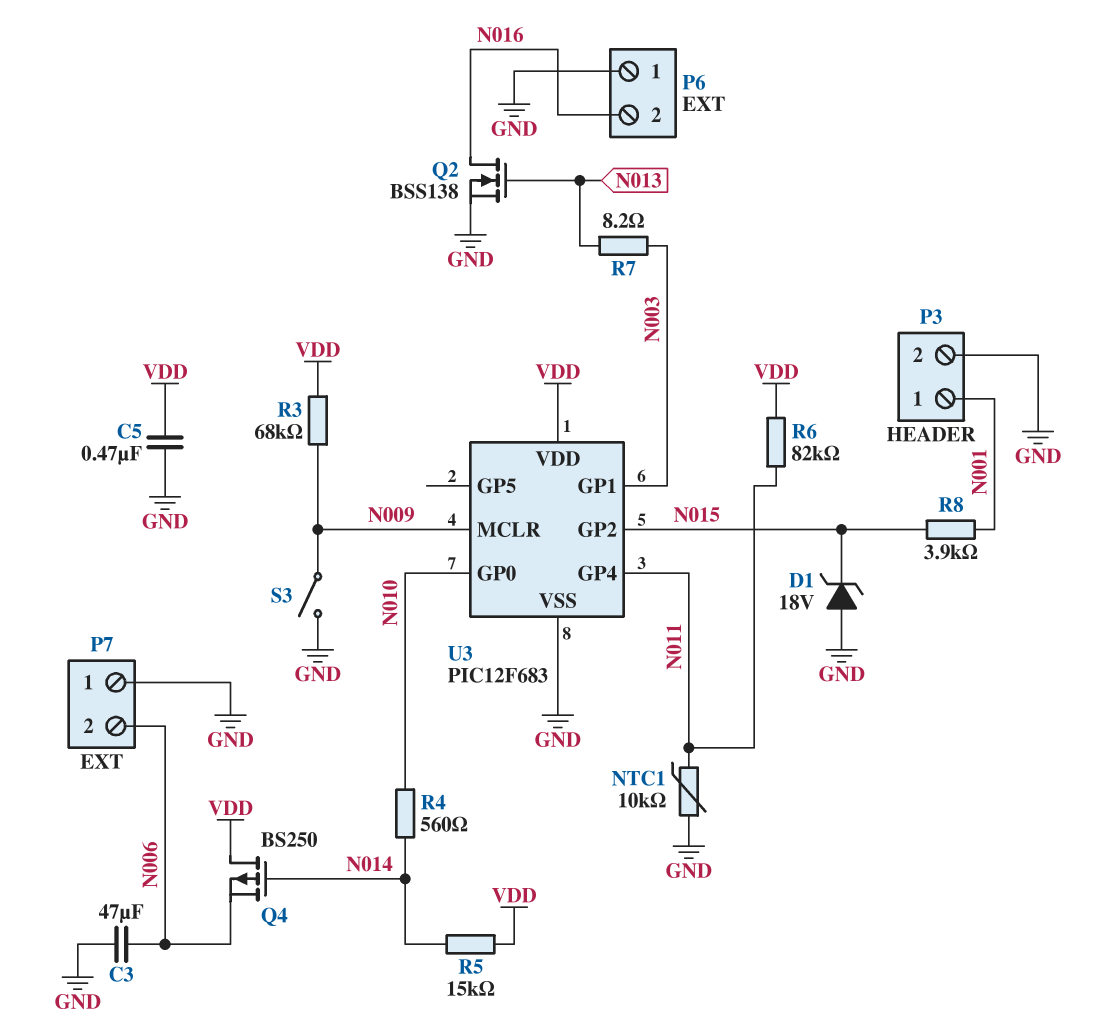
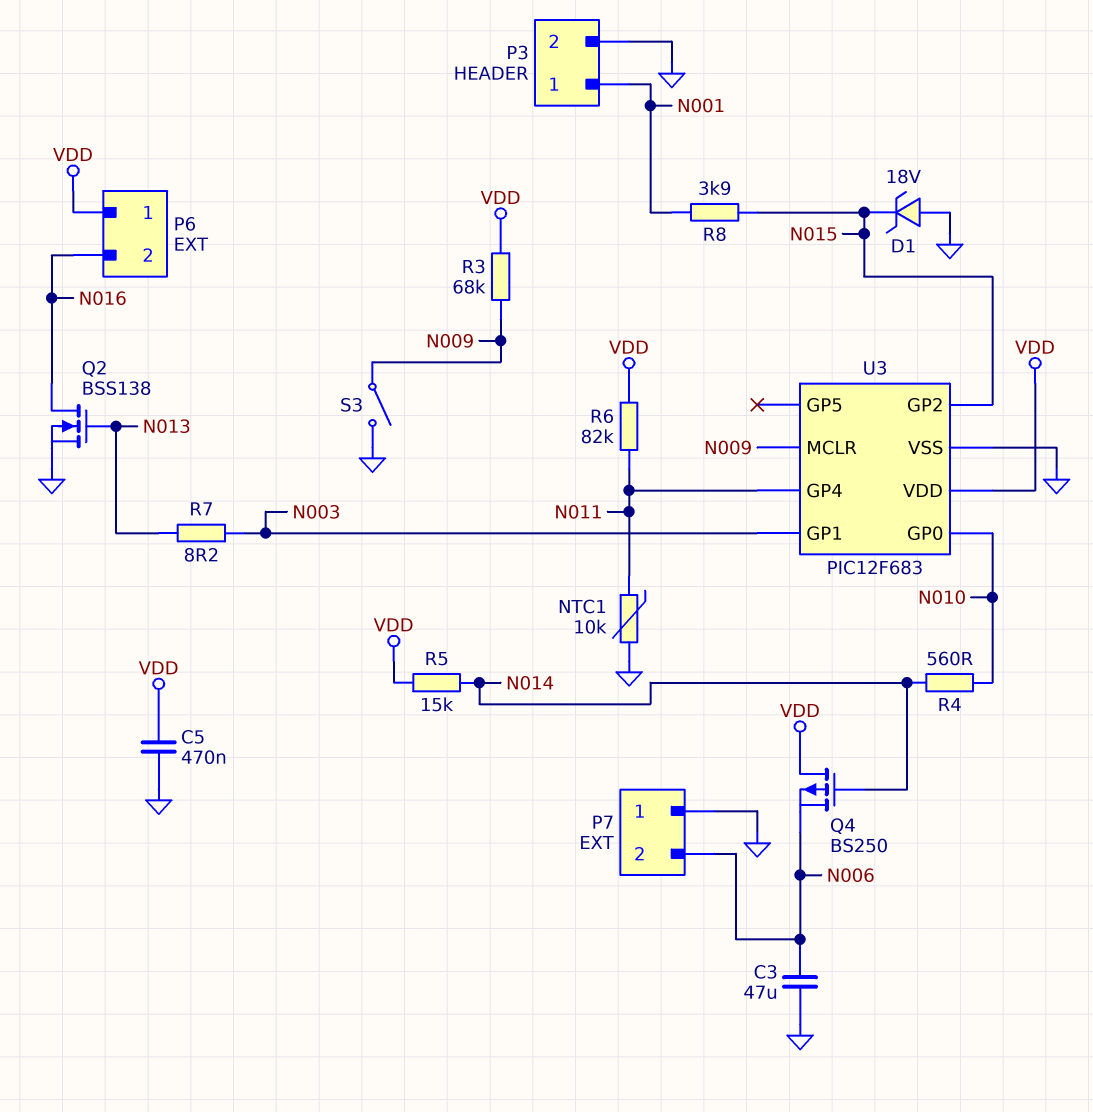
P6 pin 1: GND -> VDD

